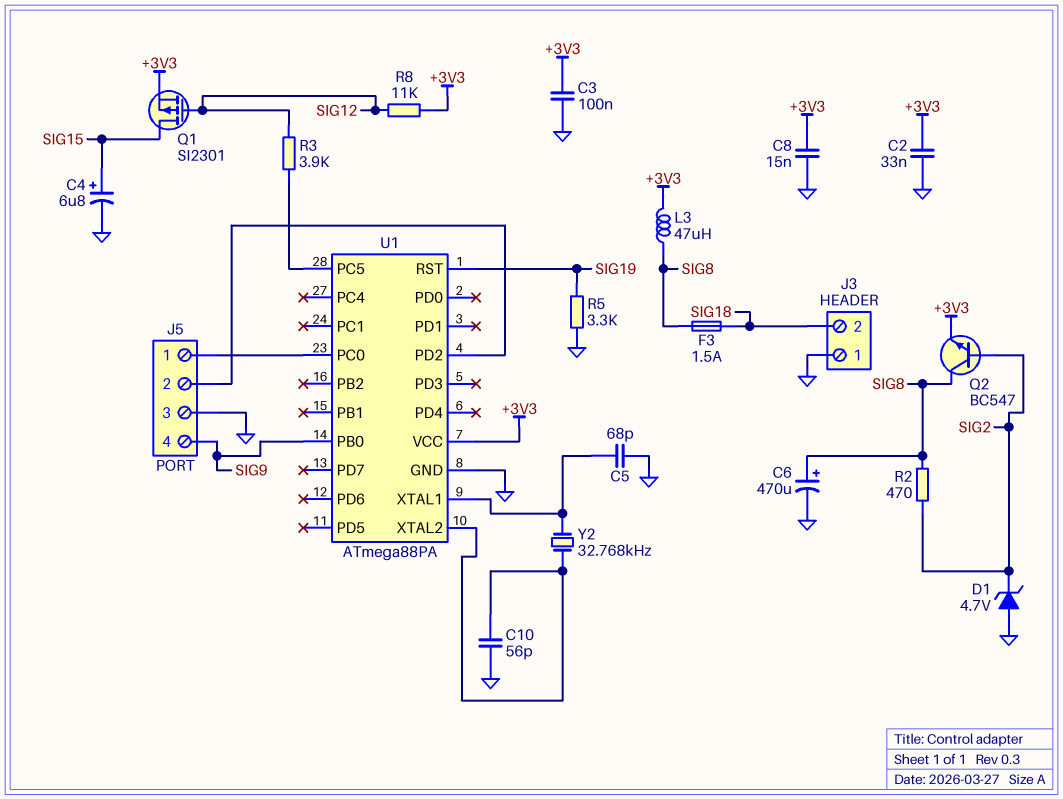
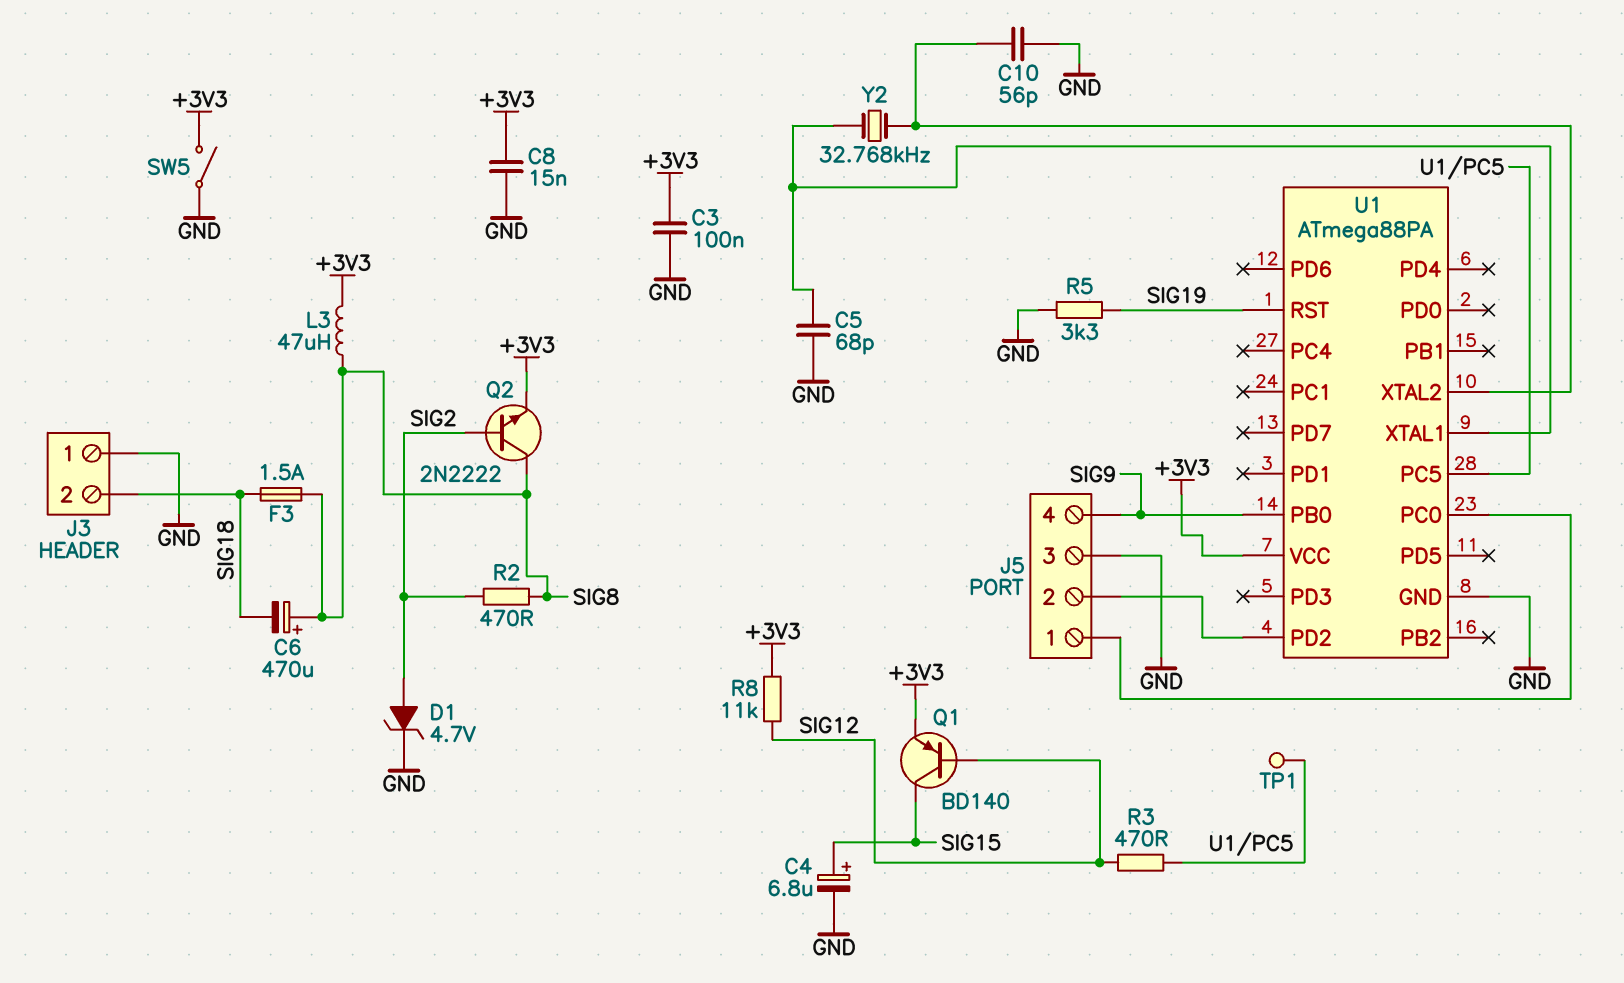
C2: 33nF (+3V3, GND) -> none
C6: 470uF (plus SIG8, minus GND) -> 470uF (plus SIG8, minus SIG18)
D1: zener 4.7V (A GND, K SIG2) -> zener 4.7V (A SIG2, K GND)
Q1: PMOS SI2301 (G SIG12, D SIG15, S +3V3) -> PNP BD140 (B SIG12, C SIG15, E +3V3)
Q2: NPN BC547 (B SIG2, C SIG8, E +3V3) -> NPN 2N2222 (B SIG2, C SIG8, E +3V3)
R3: 3.9k (SIG12, U1/PC5) -> 470 (SIG12, U1/PC5)
SW5: none -> switch (+3V3, GND)
TP1: none -> test point (U1/PC5)

